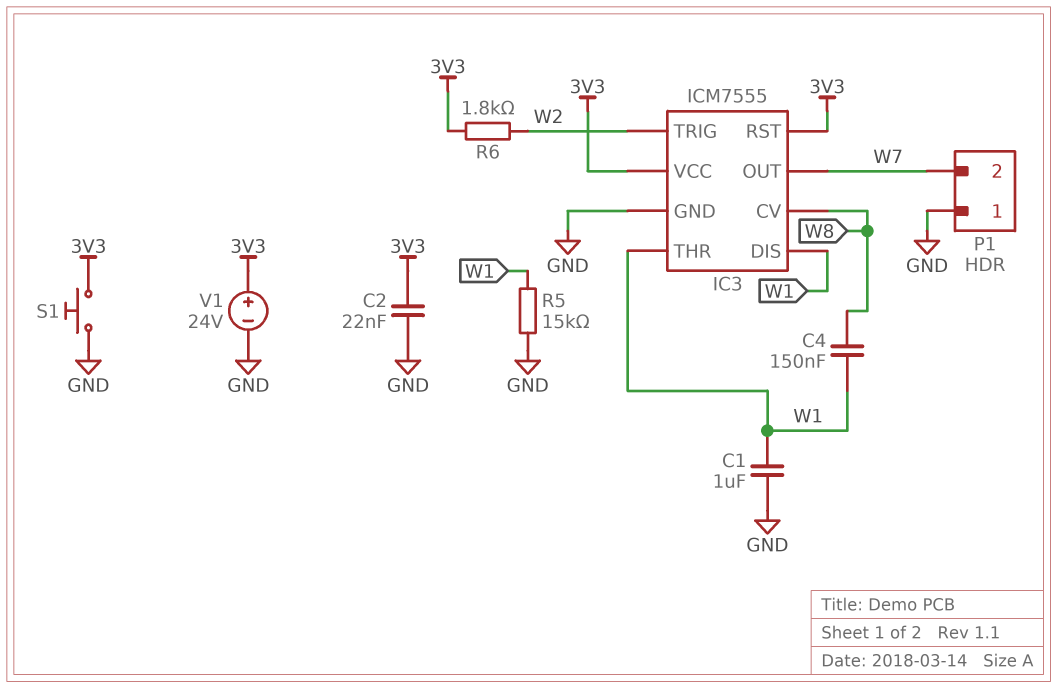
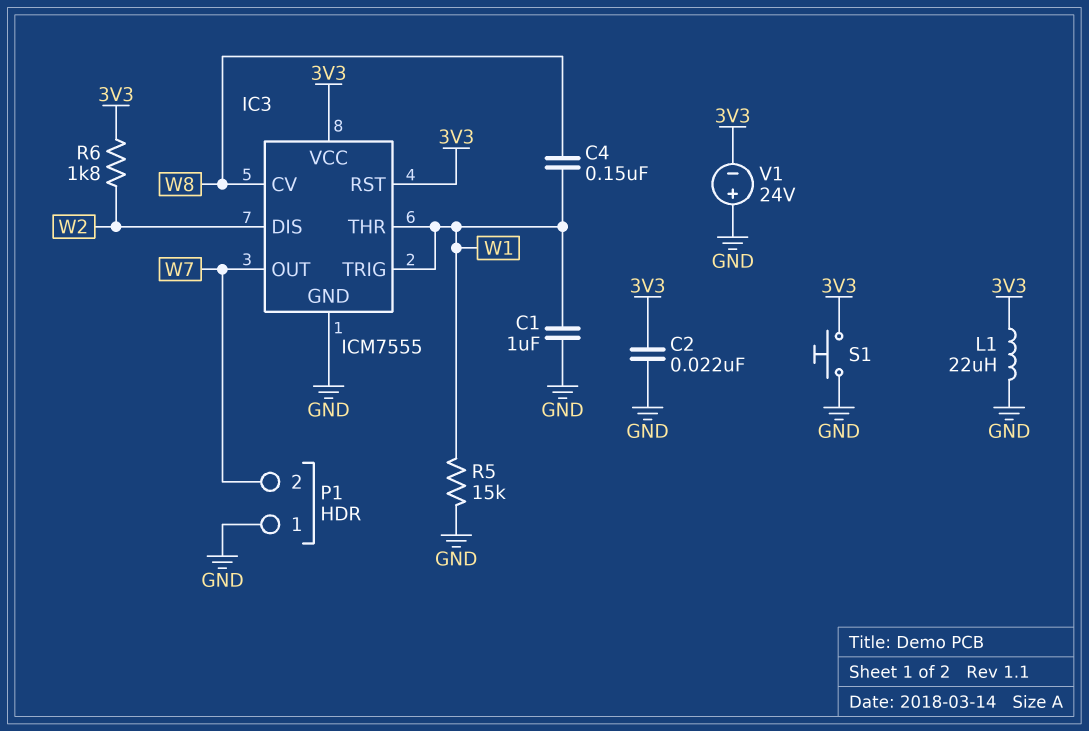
IC3 pin DIS: W1 -> W2
IC3 pin TRIG: W2 -> W1
L1: none -> 22uH (3V3, GND)
V1: 24V (plus 3V3, minus GND) -> 24V (plus GND, minus 3V3)

